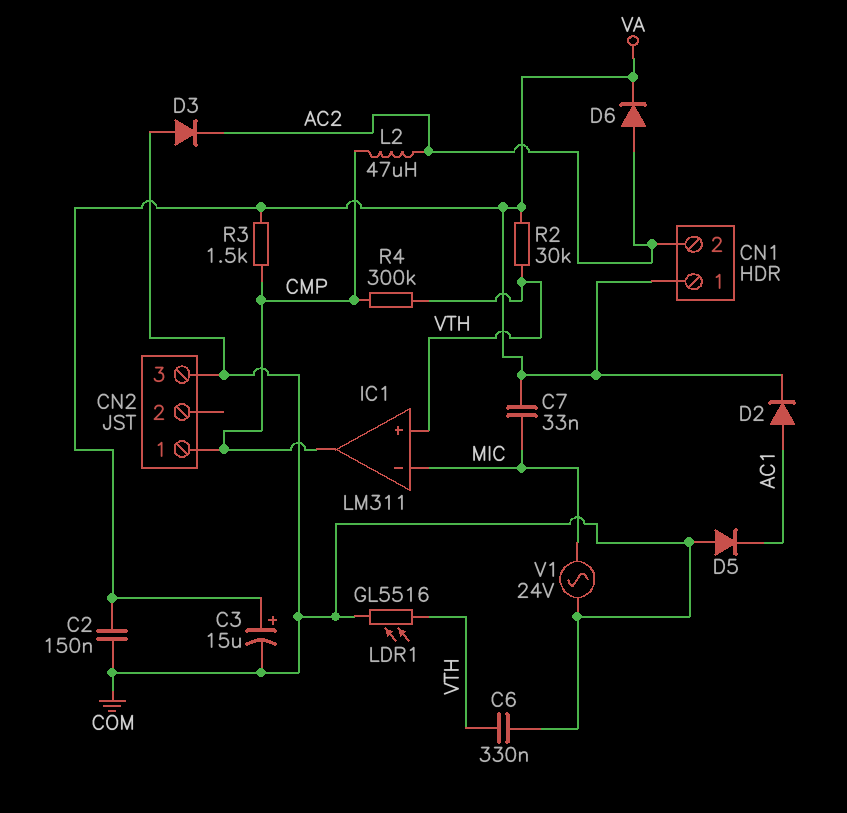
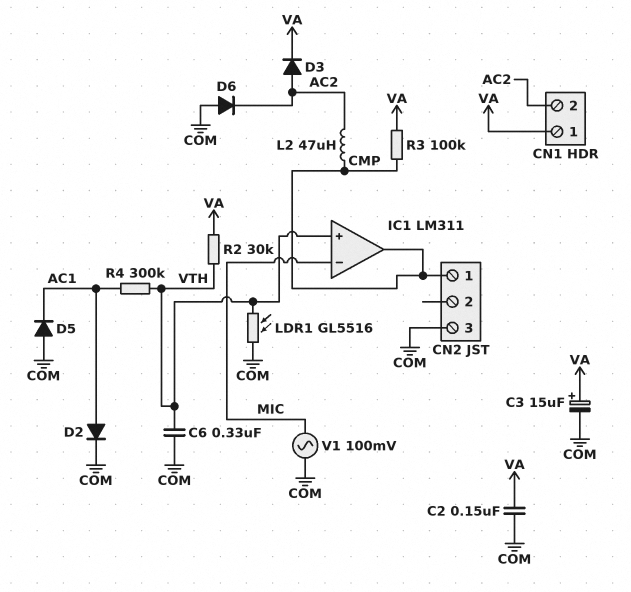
C7: 33nF (MIC, VA) -> none
D2: diode (A AC1, K VA) -> diode (A AC1, K COM)
D3: diode (A COM, K AC2) -> diode (A AC2, K VA)
D6: diode (A AC2, K VA) -> diode (A COM, K AC2)
R3: 1.5k (CMP, VA) -> 100k (CMP, VA)
R4: 300k (CMP, VTH) -> 300k (AC1, VTH)
V1: AC 24V (COM, MIC) -> AC 100mV (COM, MIC)

